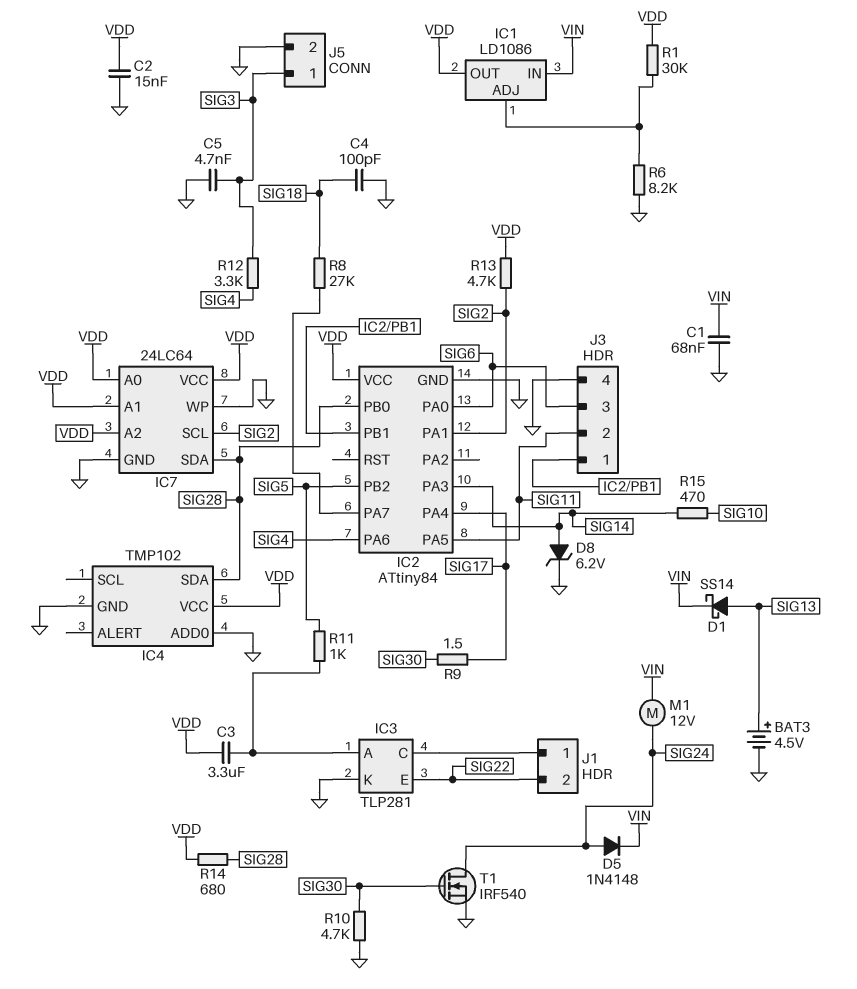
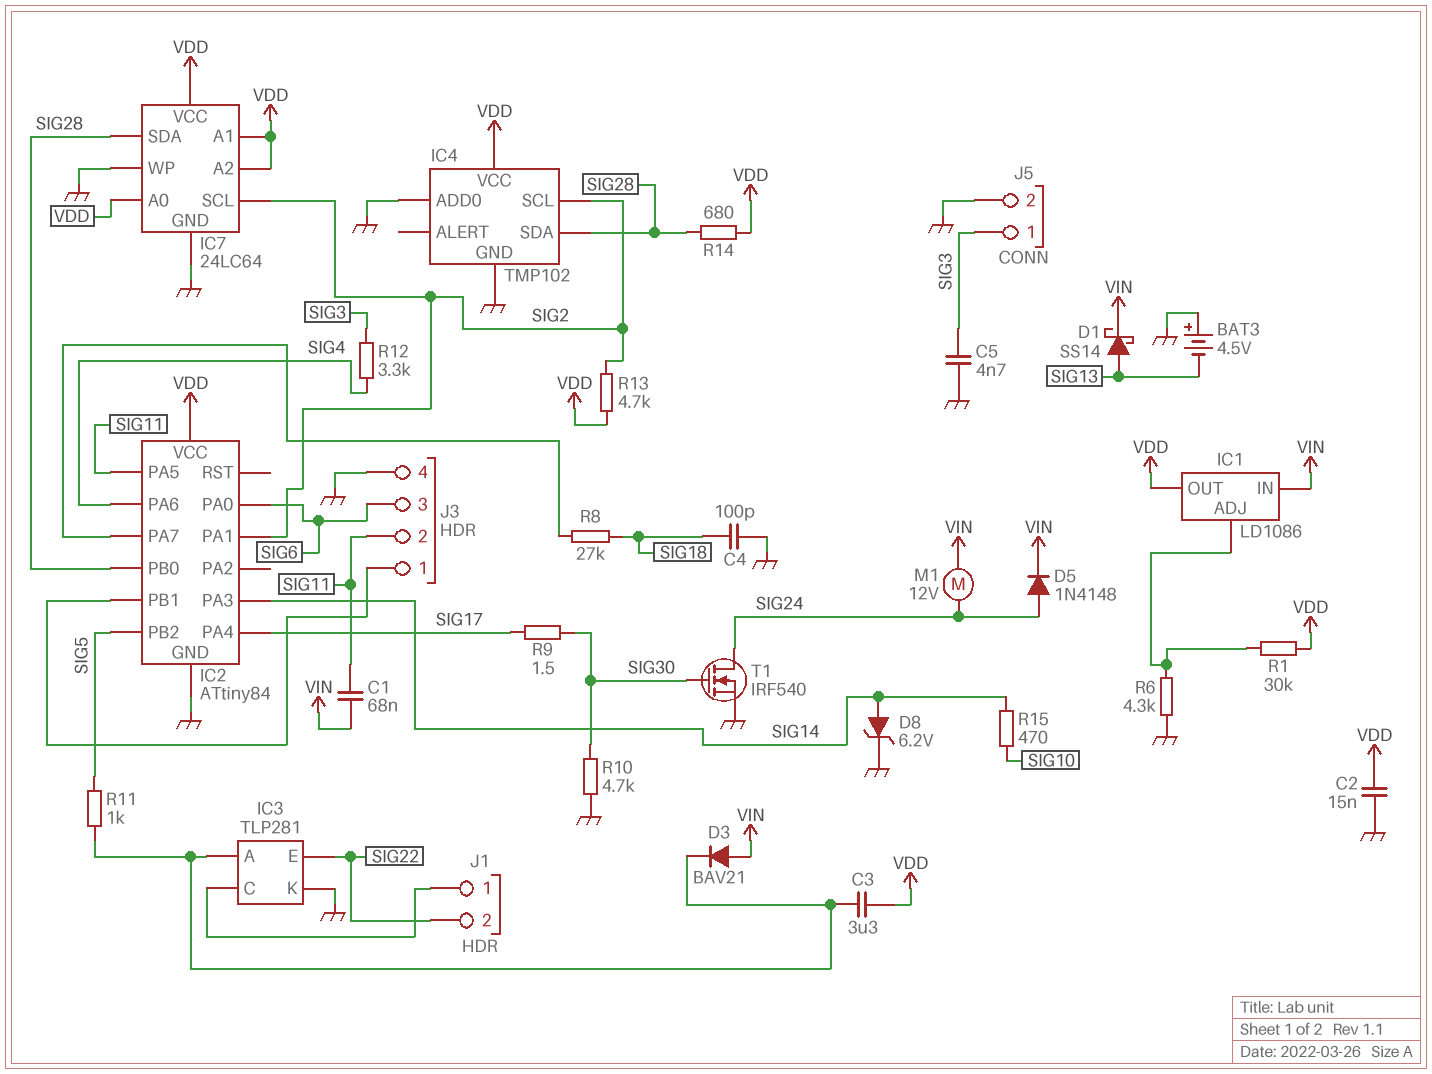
BAT3: 4.5V (plus SIG13, minus GND) -> 4.5V (plus GND, minus SIG13)
C1: 68nF (GND, VIN) -> 68nF (SIG11, VIN)
D3: none -> diode BAV21 (A VIN, K IC3/A)
IC4 pin SCL: none -> SIG2
R6: 8.2k (GND, IC1/ADJ) -> 4.3k (GND, IC1/ADJ)

